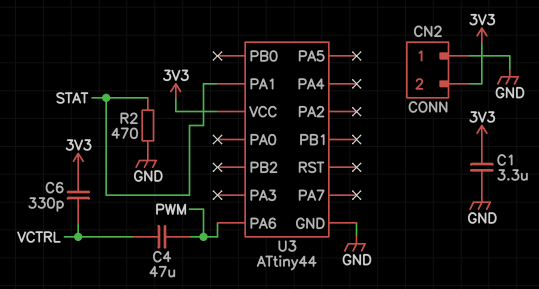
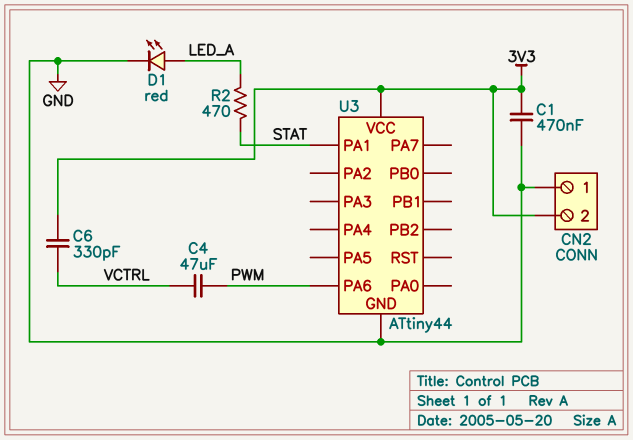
C1: 3.3uF (3V3, GND) -> 470nF (3V3, GND)
D1: none -> LED red (A LED_A, K GND)
R2: 470 (GND, STAT) -> 470 (LED_A, STAT)

